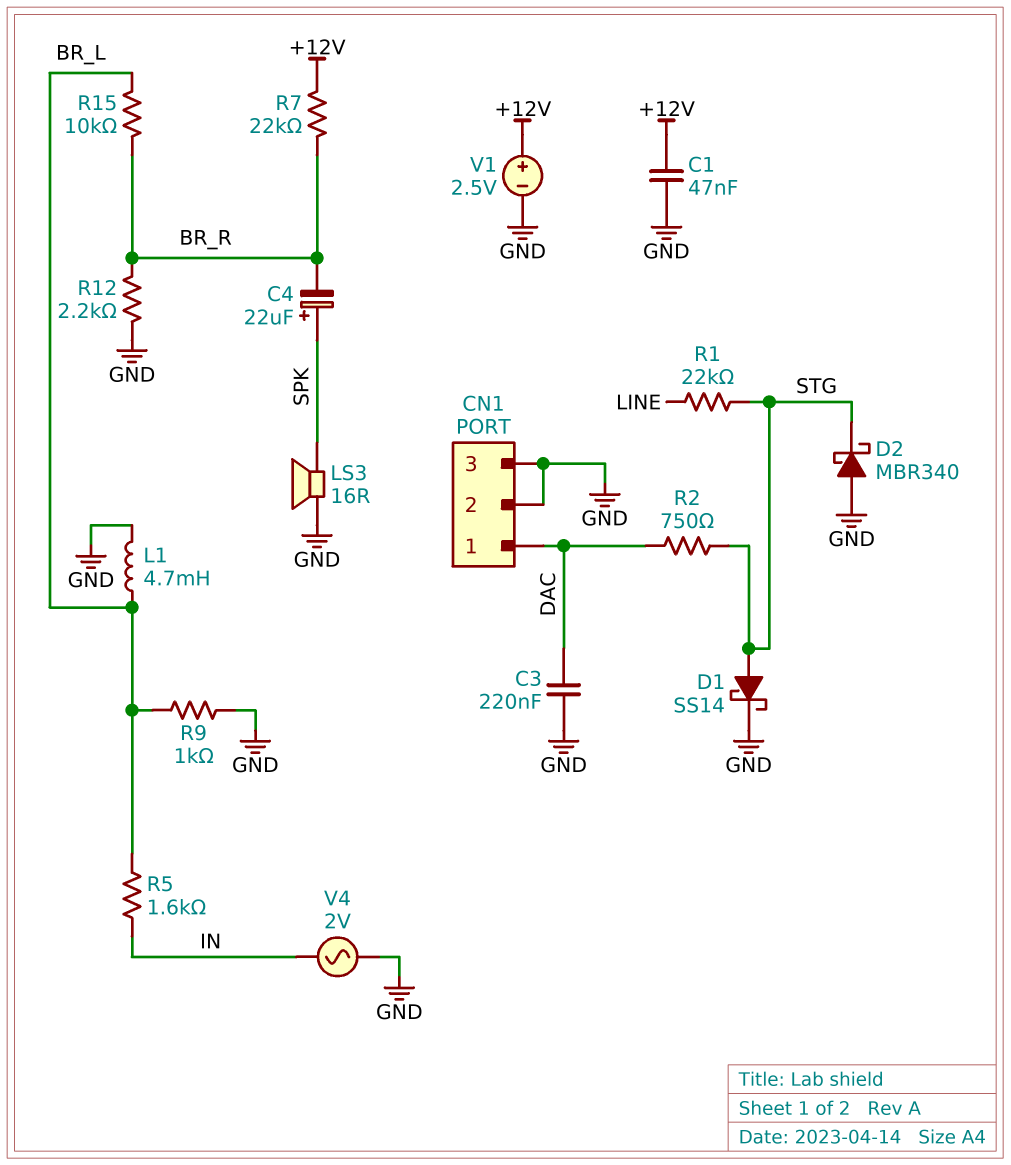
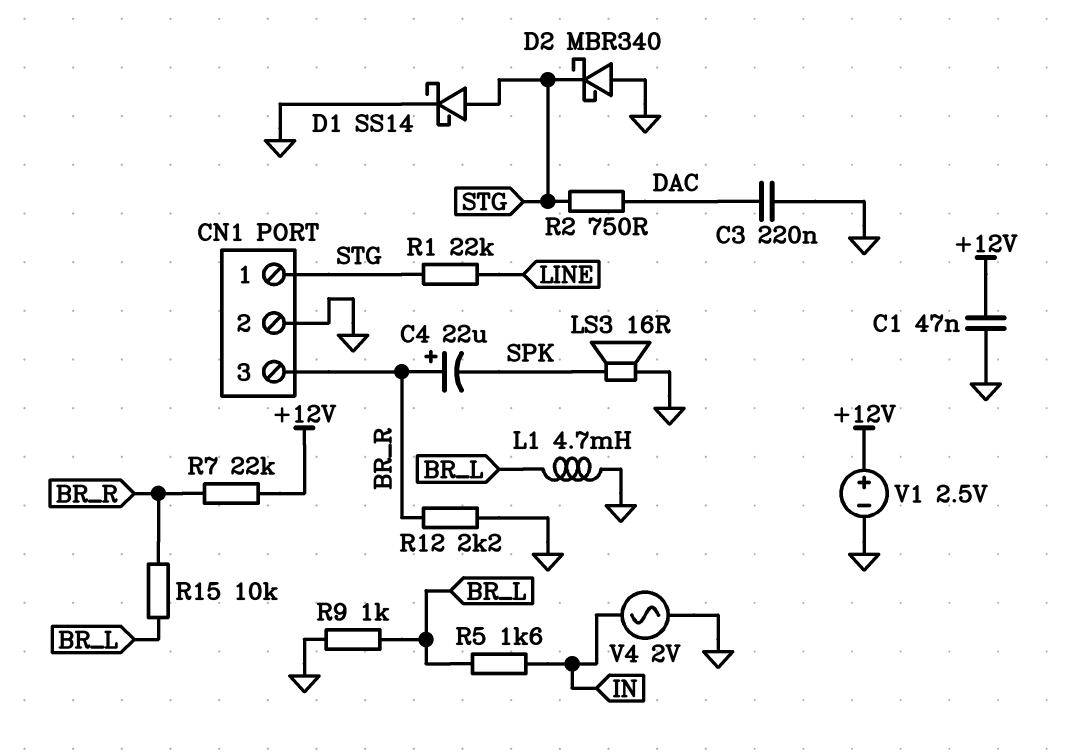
C4: 22uF (plus SPK, minus BR_R) -> 22uF (plus BR_R, minus SPK)
CN1 pin 1: DAC -> STG
CN1 pin 3: GND -> BR_R

